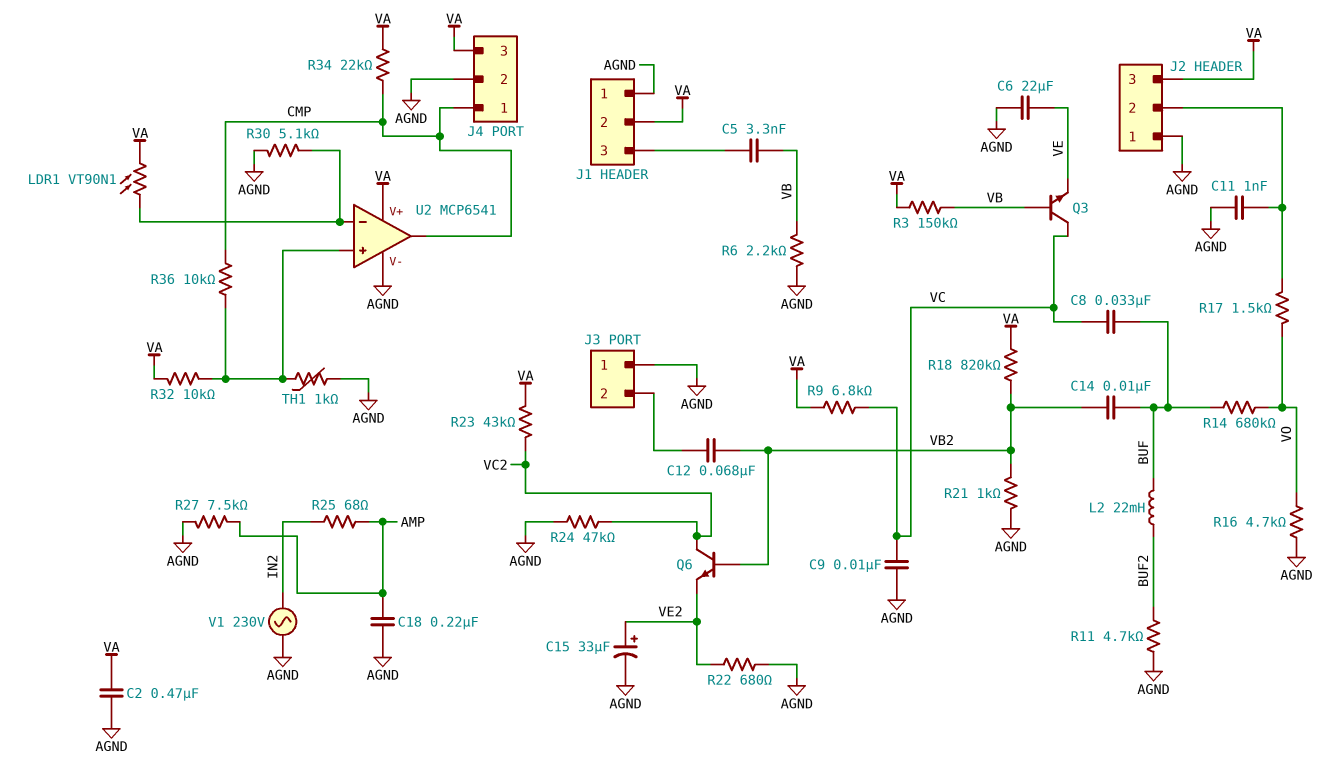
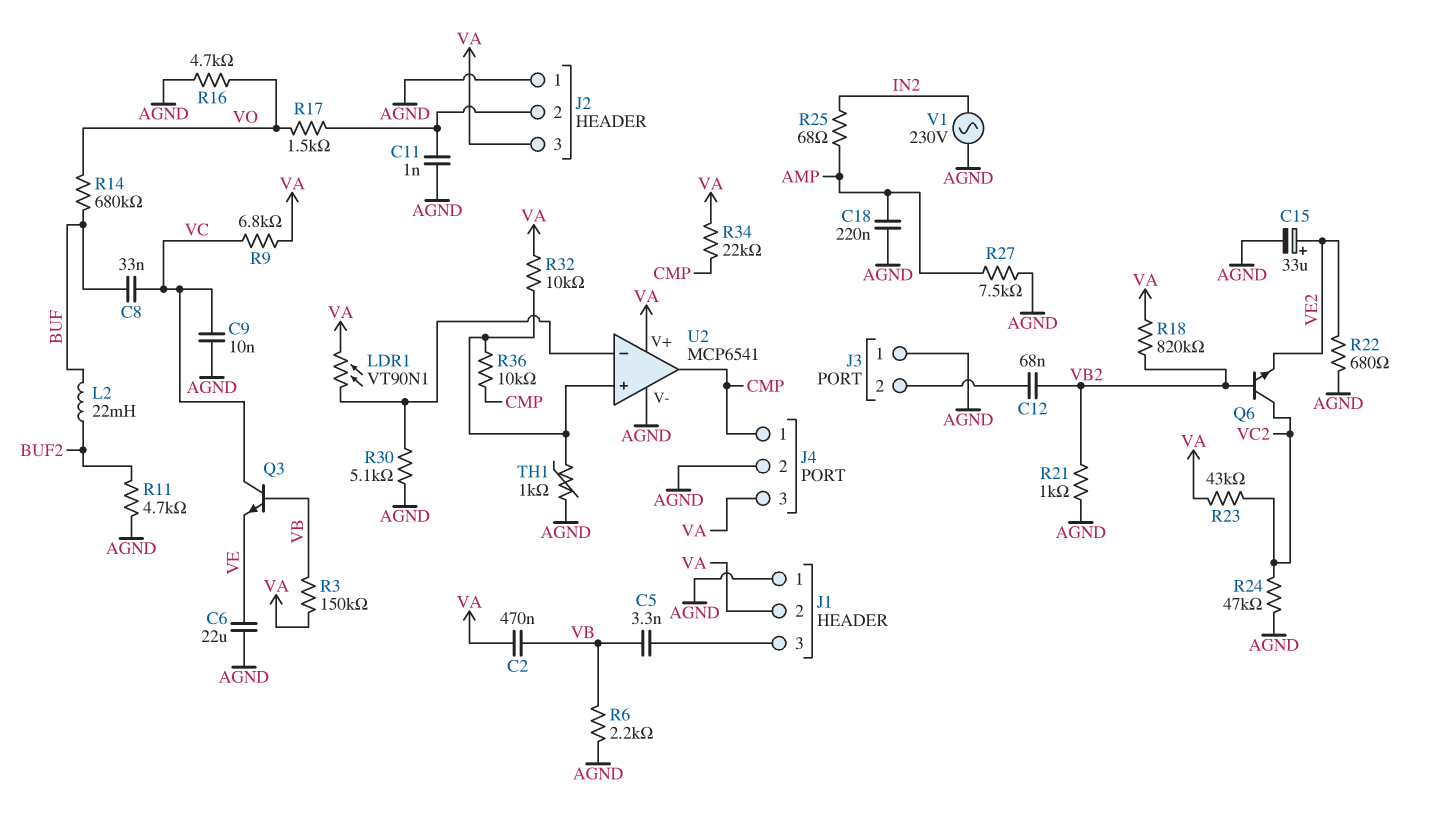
C2: 470nF (AGND, VA) -> 470nF (VA, VB)
C14: 10nF (BUF, VB2) -> none

